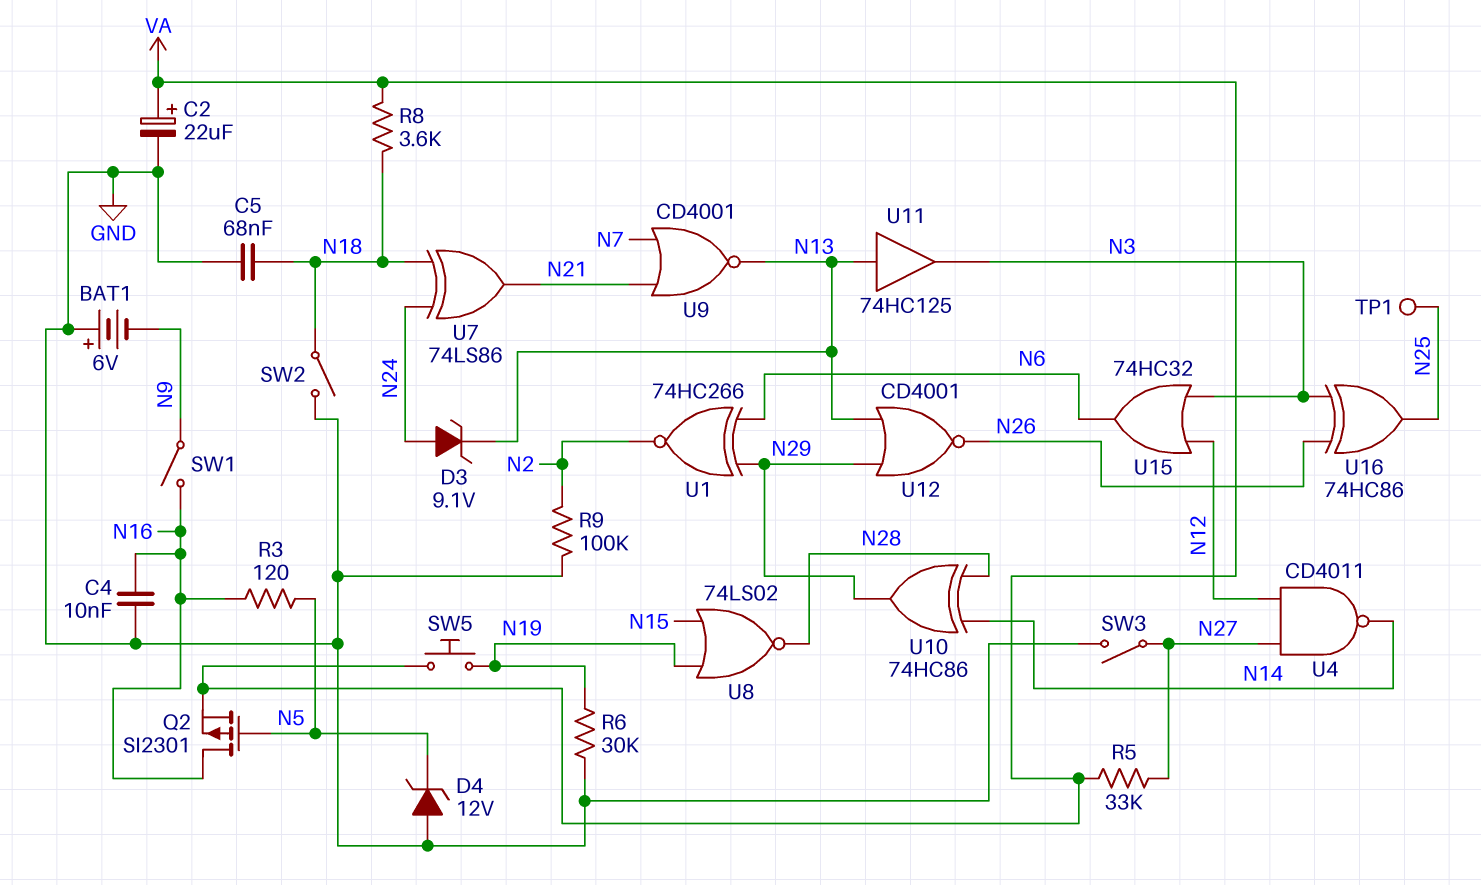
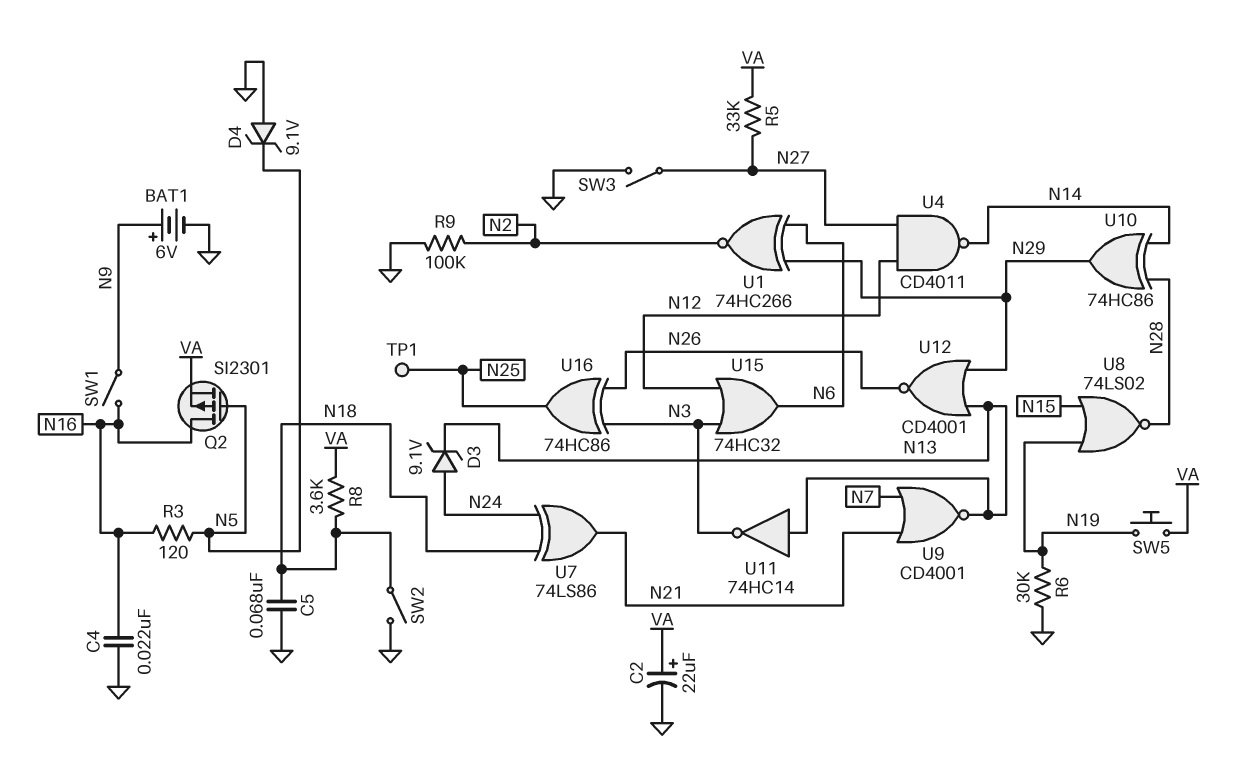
BAT1: 6V (plus GND, minus N9) -> 6V (plus N9, minus GND)
C4: 10nF (GND, N16) -> 22nF (GND, N16)
D4: zener 12V (A GND, K N5) -> zener 9.1V (A GND, K N5)
U11: buffer 74HC125 (in N13, out N3) -> NOT 74HC14 (in N13, out N3)

